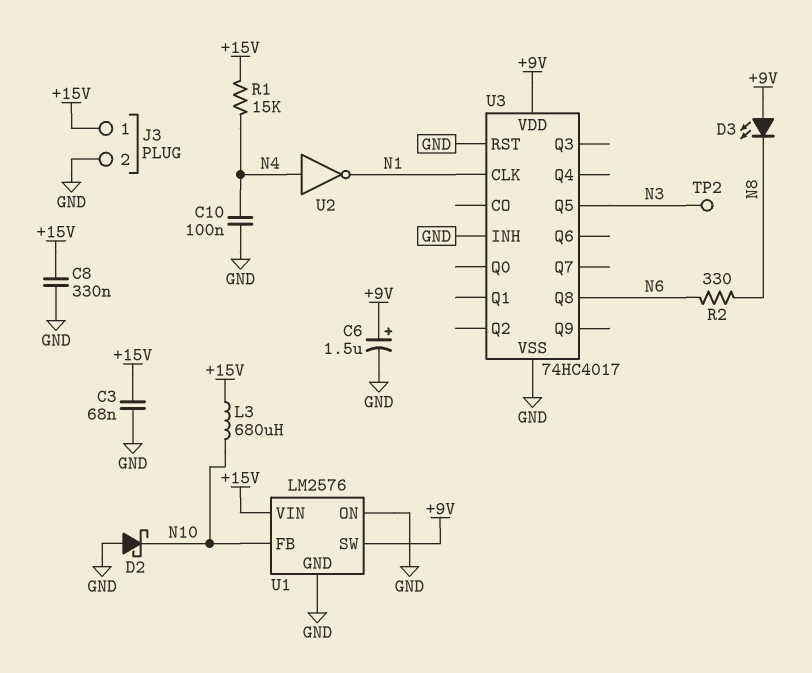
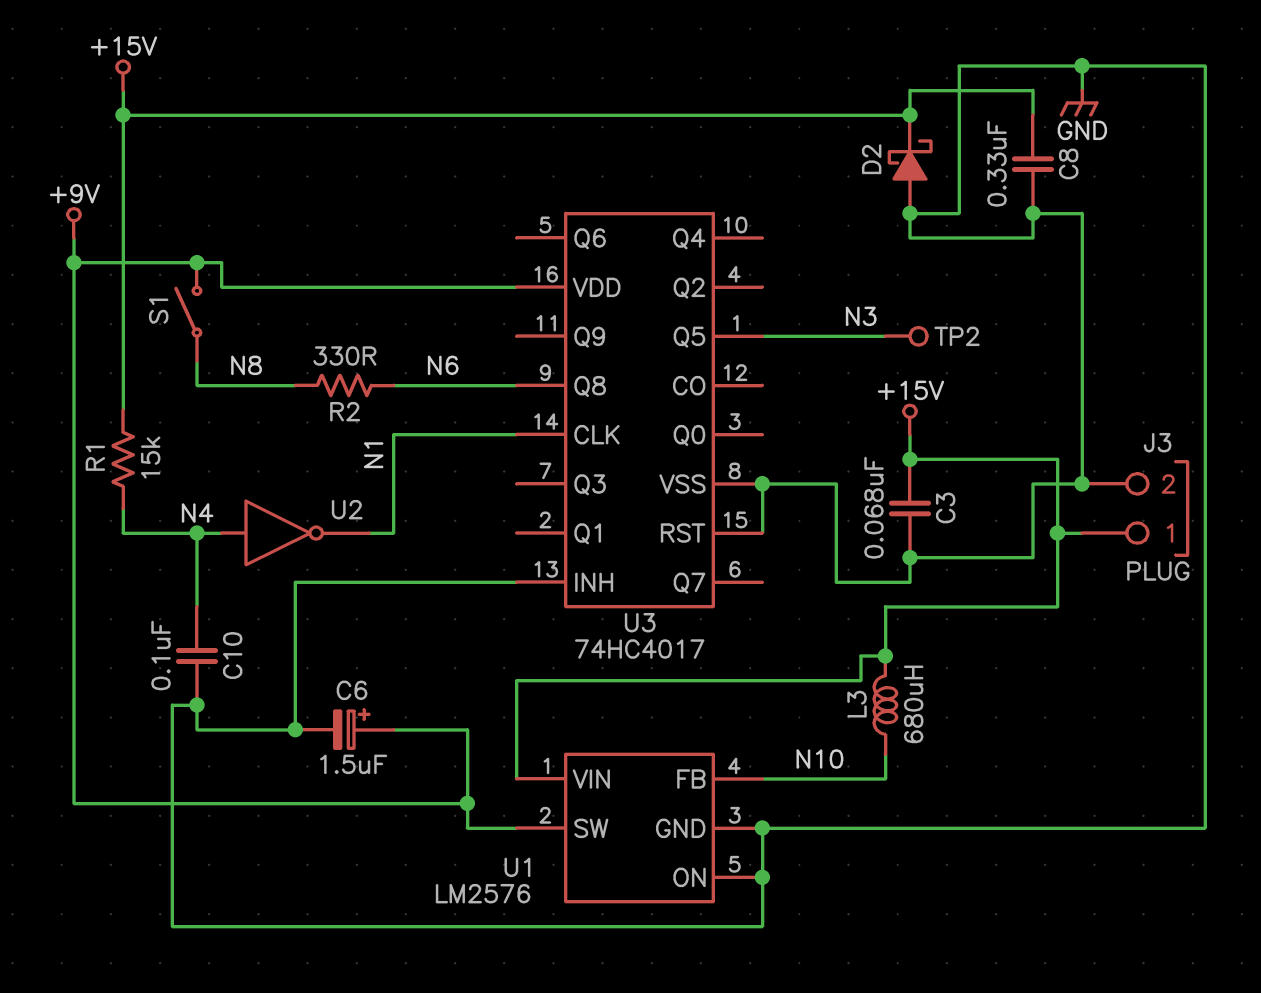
D2: schottky (A GND, K N10) -> schottky (A GND, K +15V)
D3: LED (A +9V, K N8) -> none
S1: none -> switch (+9V, N8)

